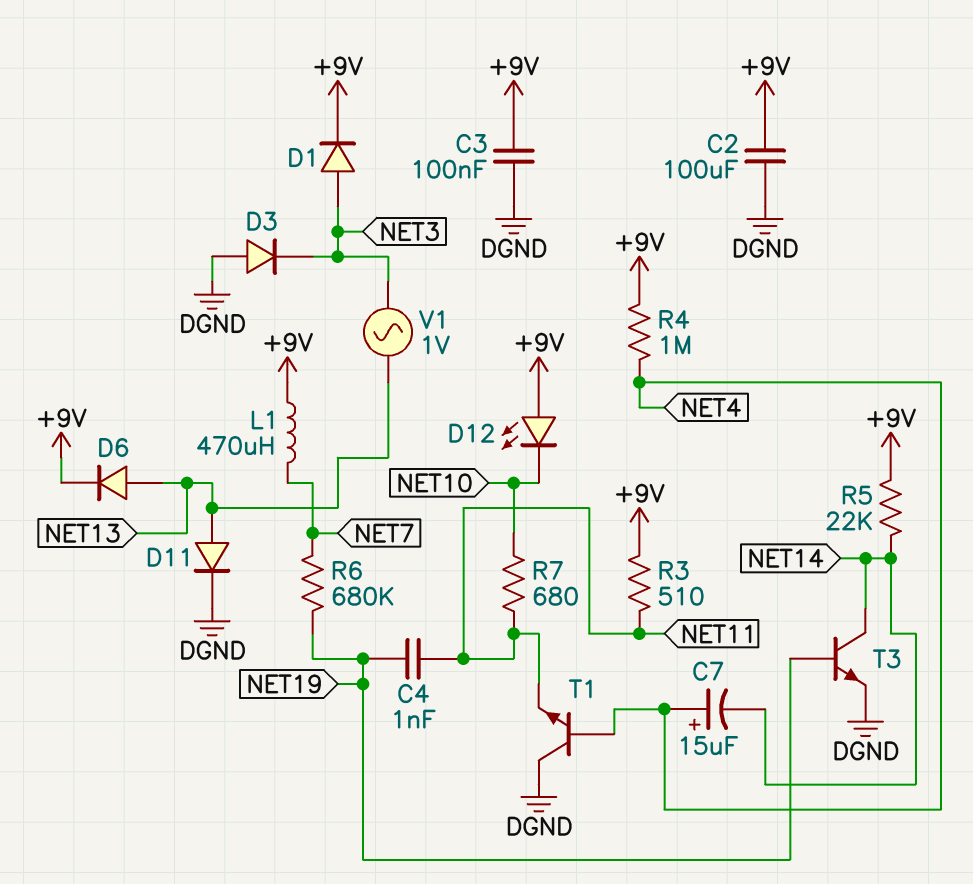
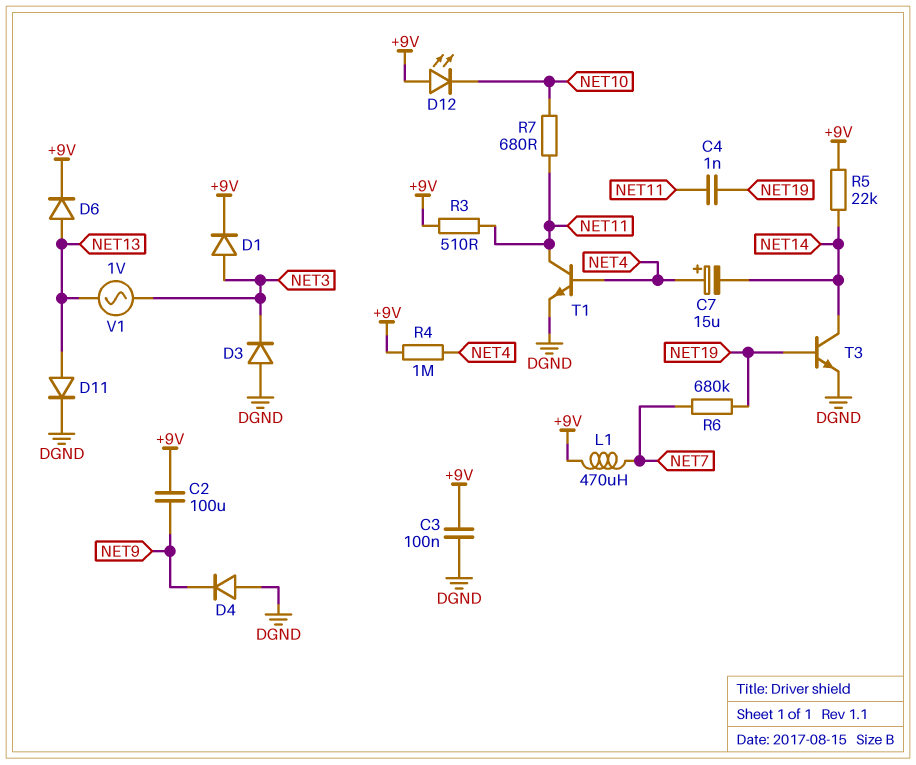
C2: 100uF (+9V, DGND) -> 100uF (+9V, NET9)
D4: none -> diode (A DGND, K NET9)
T1: NPN (B NET4, C DGND, E NET11) -> NPN (B NET4, C NET11, E DGND)

